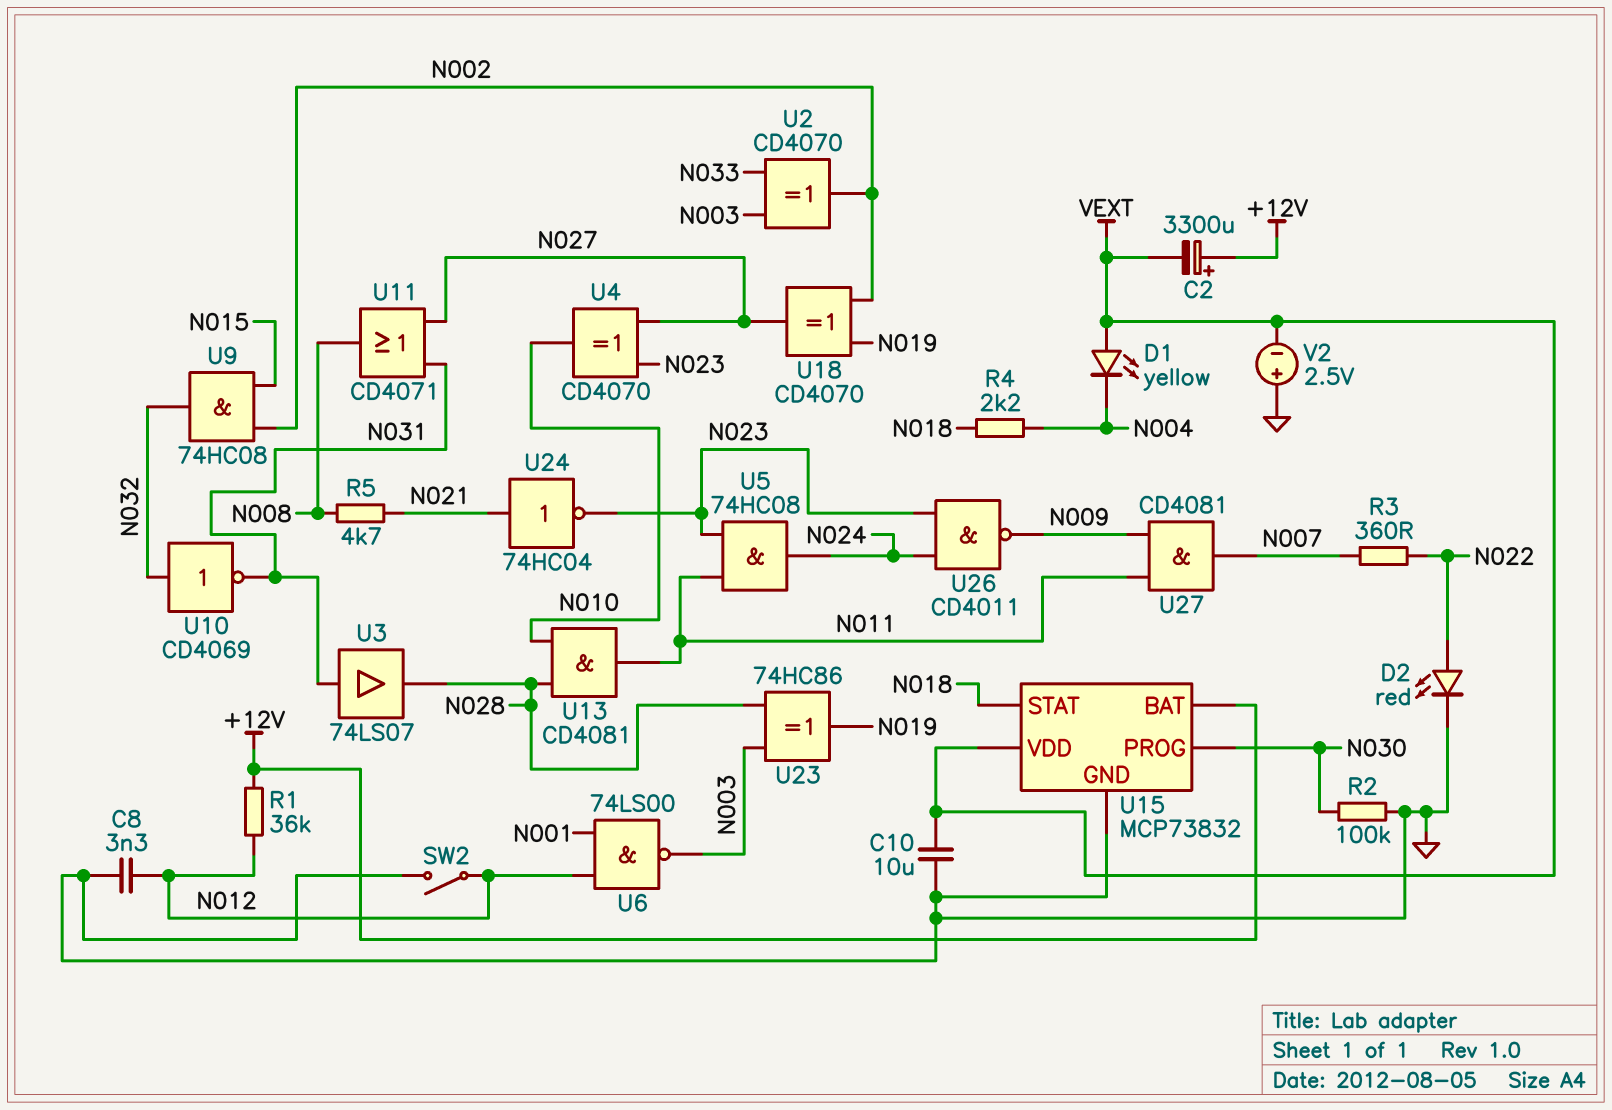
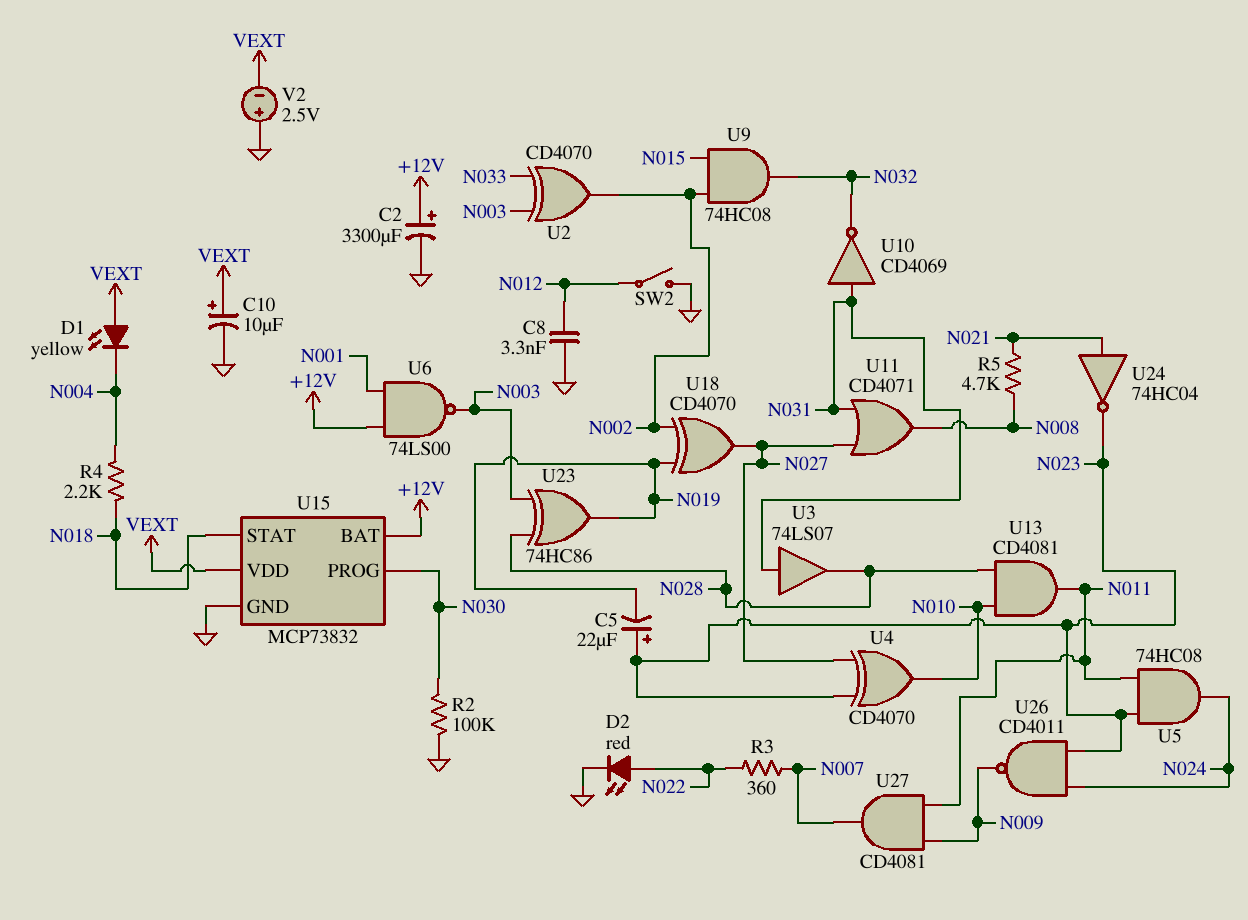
C2: 3300uF (plus +12V, minus VEXT) -> 3300uF (plus +12V, minus GND)
C5: none -> 22uF (plus N023, minus N019)
C10: 10uF (GND, VEXT) -> 10uF (plus VEXT, minus GND)
R1: 36k (+12V, N012) -> none
U6: NAND 74LS00 (in N001, in N012, out N003) -> NAND 74LS00 (in +12V, in N001, out N003)
U10: NOT CD4069 (in N032, out N031) -> NOT CD4069 (in N031, out N032)

